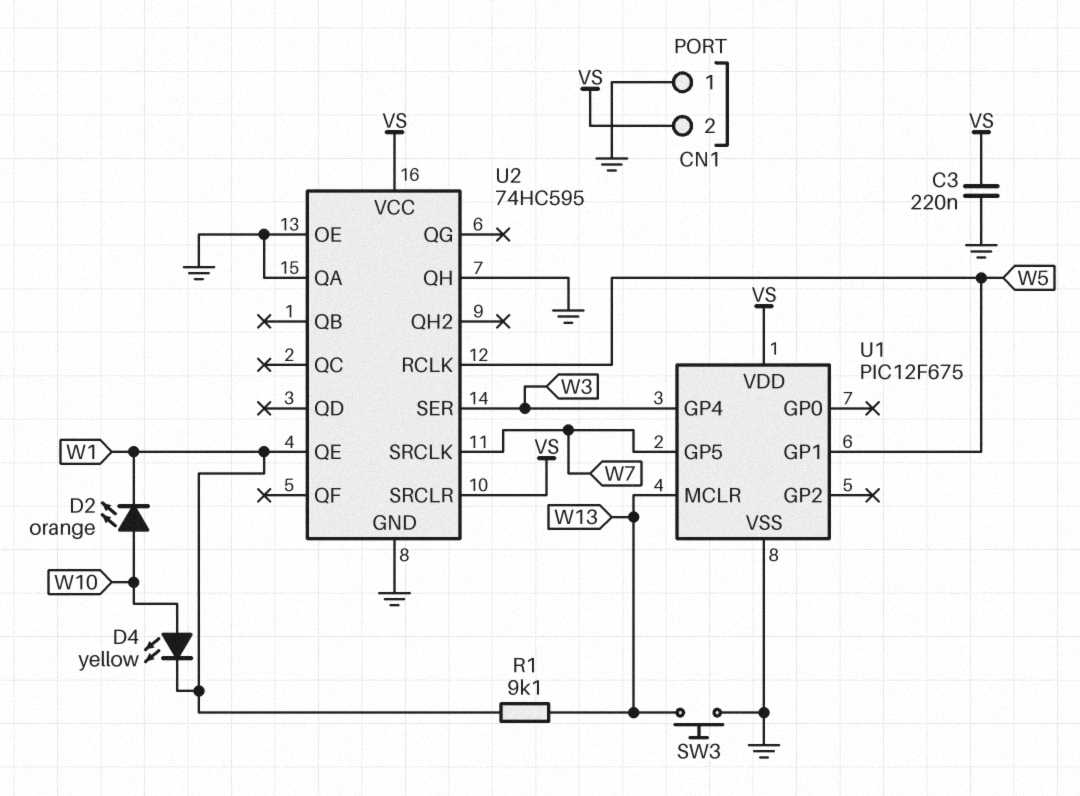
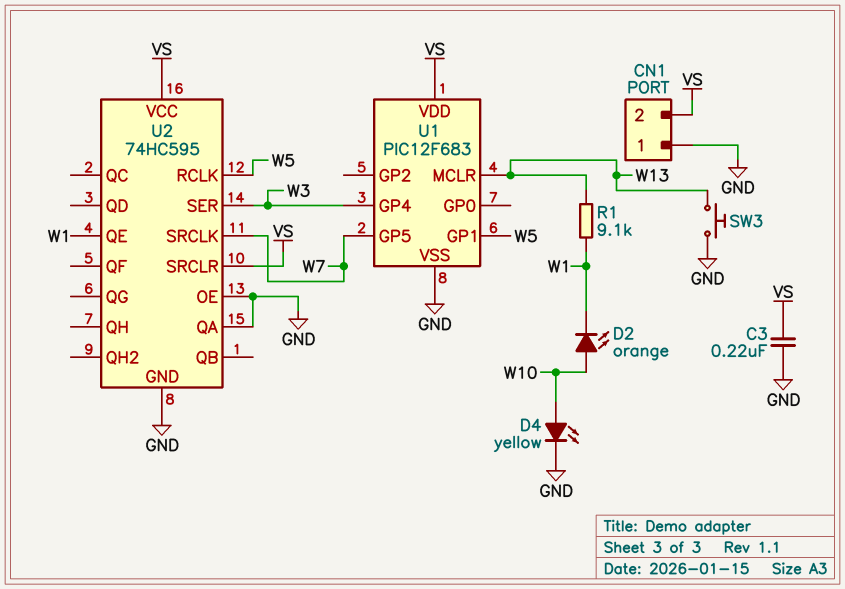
D4: LED yellow (A W10, K W1) -> LED yellow (A W10, K GND)
U1: PIC12F675 -> PIC12F683
U2 pin QH: GND -> none

